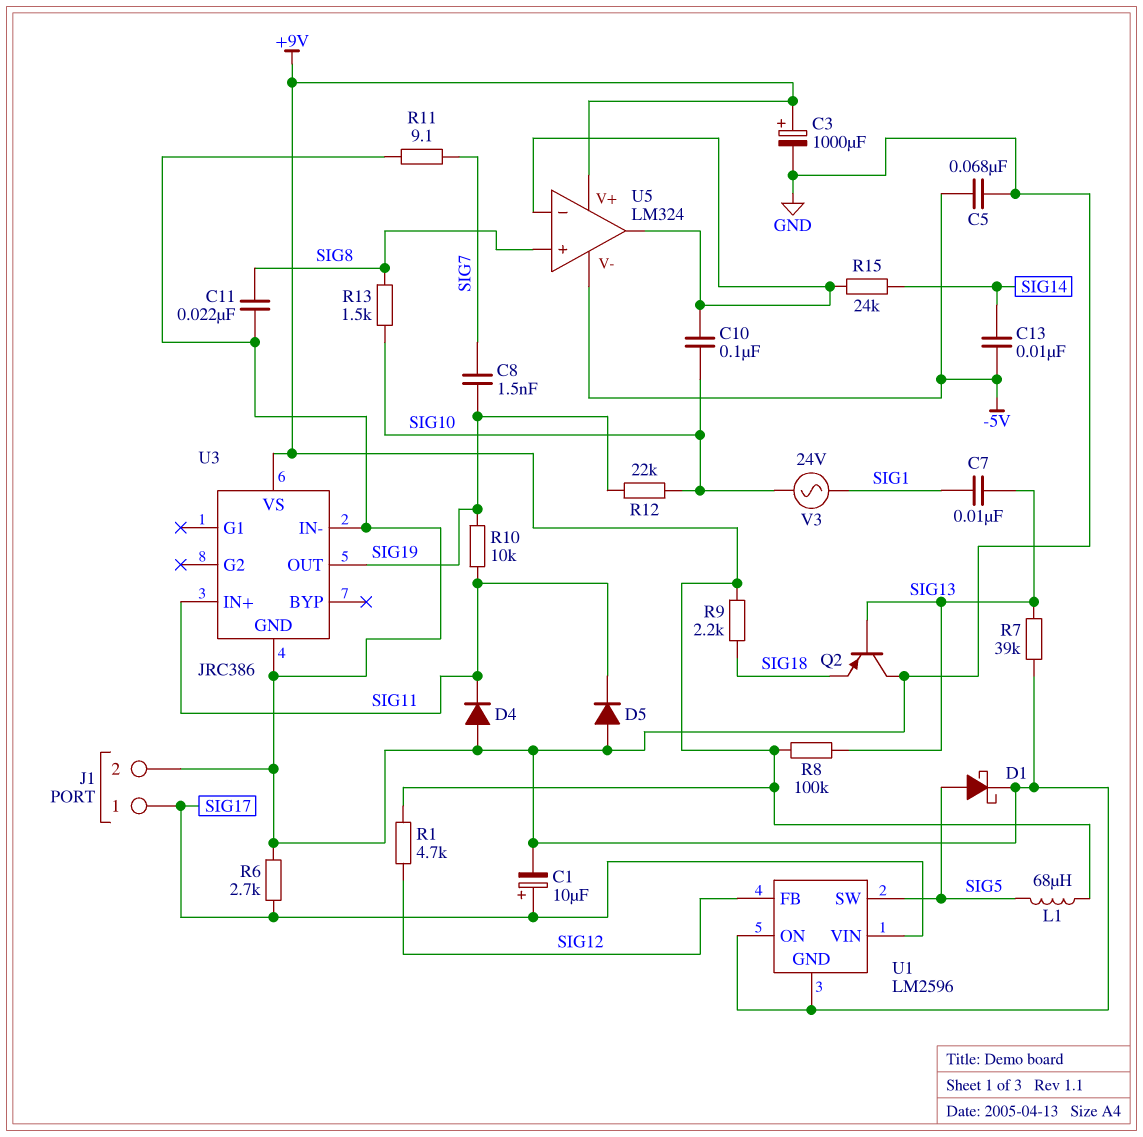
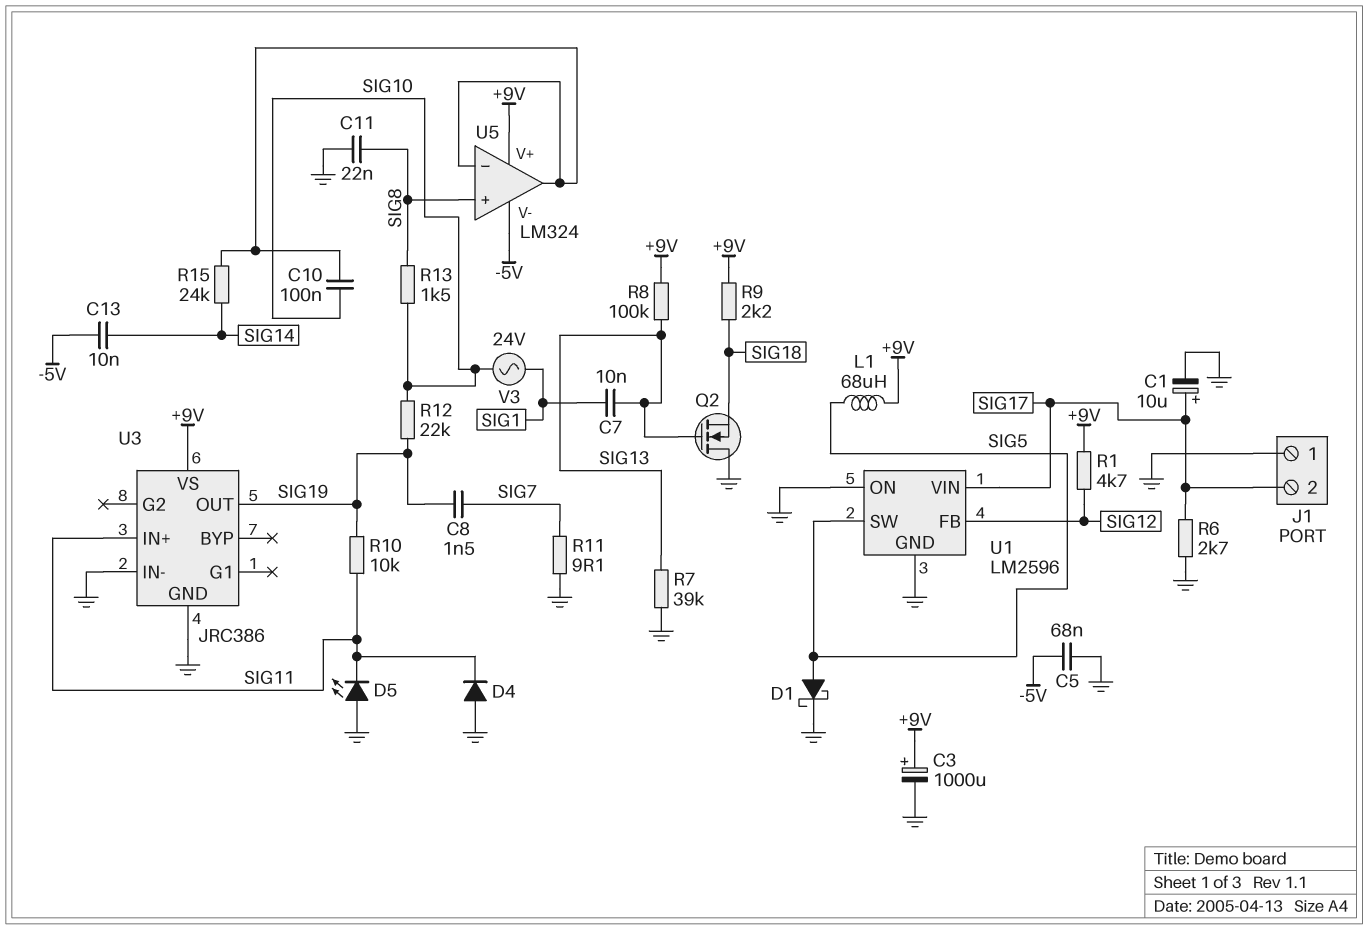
D5: diode (A GND, K SIG11) -> LED (A GND, K SIG11)
J1 pin 1: SIG17 -> GND
J1 pin 2: GND -> SIG17
Q2: PNP (B SIG13, C GND, E SIG18) -> NMOS (G SIG13, D GND, S SIG18)

